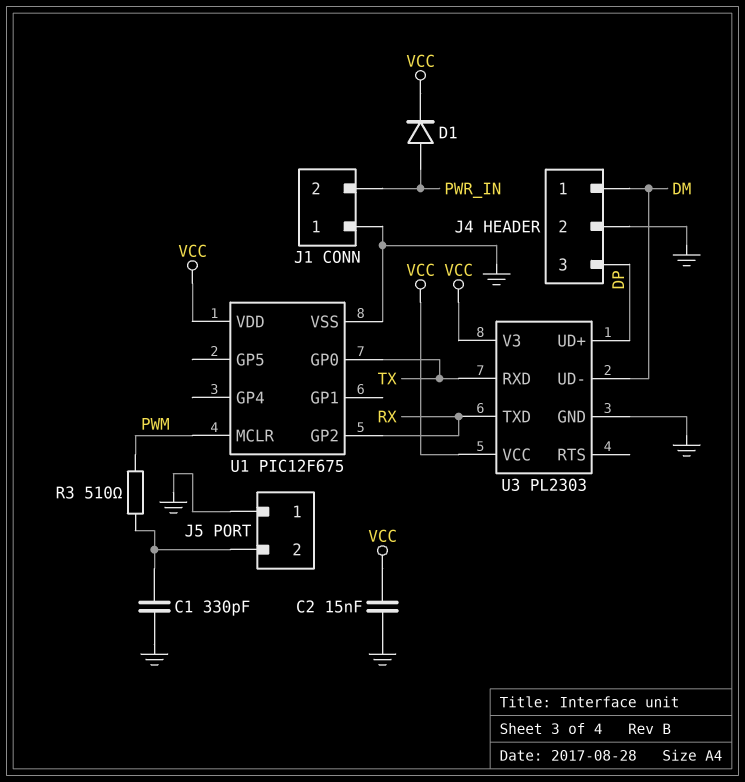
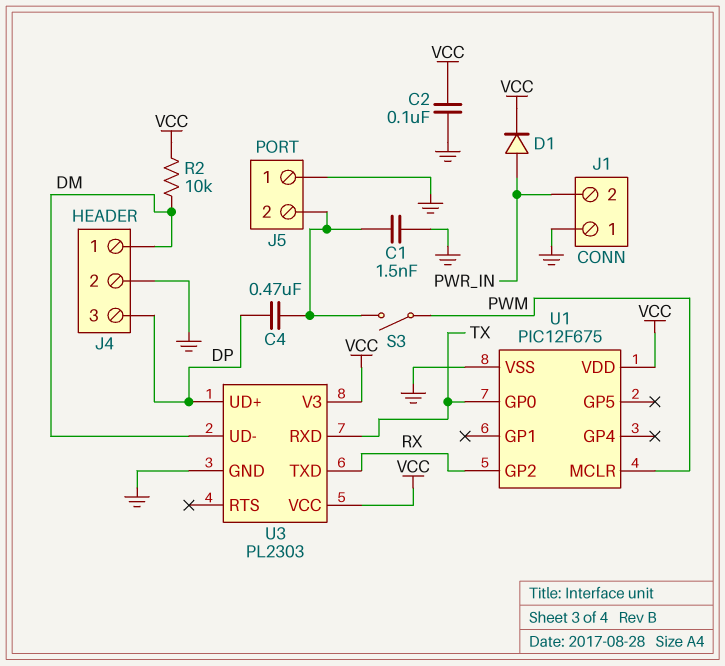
C1: 330pF (GND, J5/2) -> 1.5nF (GND, J5/2)
C2: 15nF (GND, VCC) -> 100nF (GND, VCC)
C4: none -> 470nF (DP, J5/2)
R2: none -> 10k (DM, VCC)
R3: 510 (J5/2, PWM) -> none
S3: none -> switch (J5/2, PWM)

